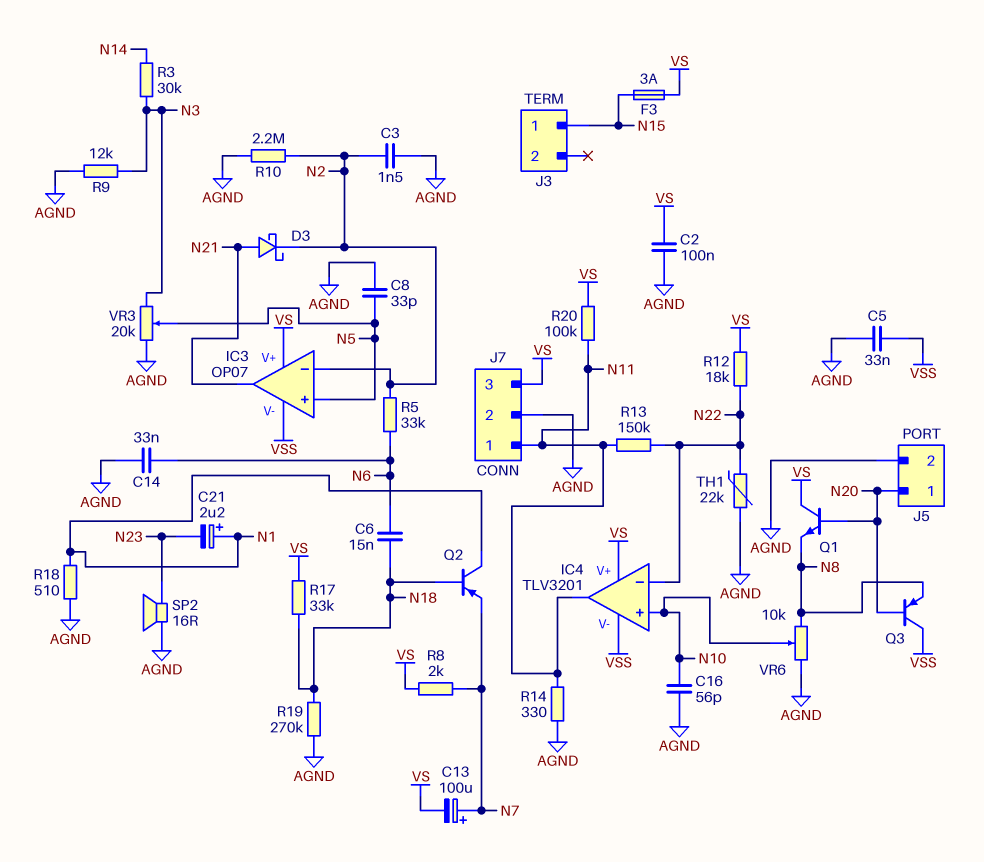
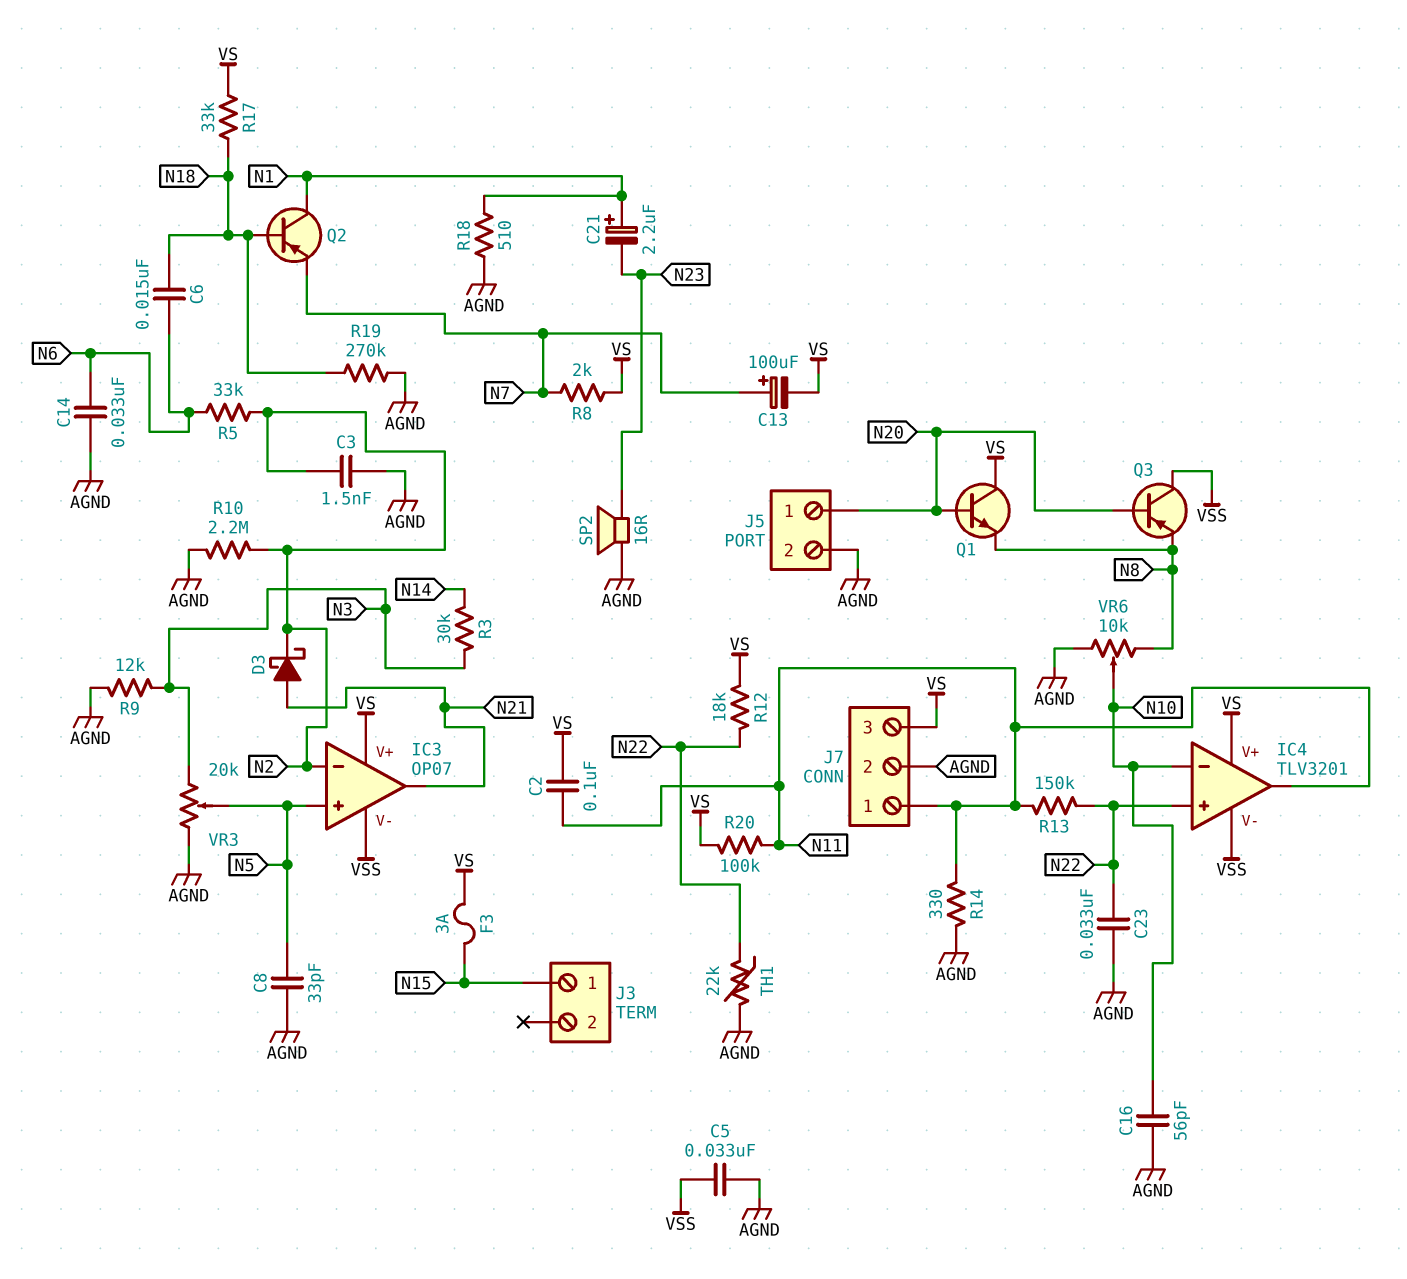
C2: 100nF (AGND, VS) -> 100nF (N11, VS)
C23: none -> 33nF (AGND, N22)
IC4 pin in+: N10 -> N22
IC4 pin in-: N22 -> N10

